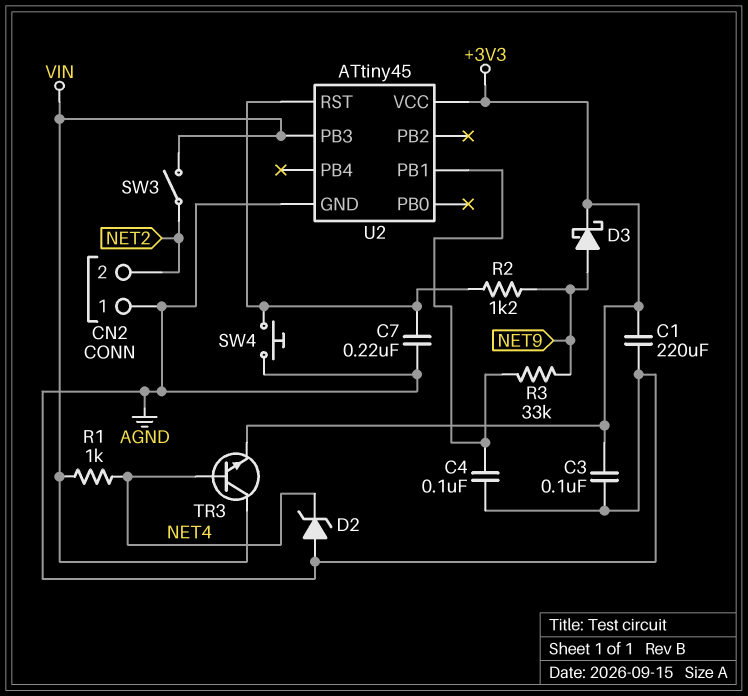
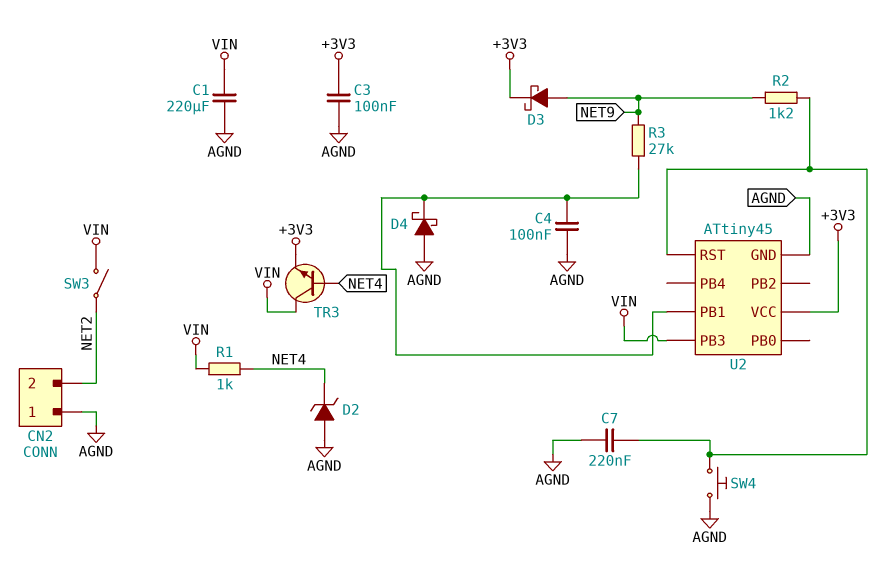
C1: 220uF (+3V3, AGND) -> 220uF (AGND, VIN)
D4: none -> schottky (A AGND, K U2/PB1)
R3: 33k (NET9, U2/PB1) -> 27k (NET9, U2/PB1)

